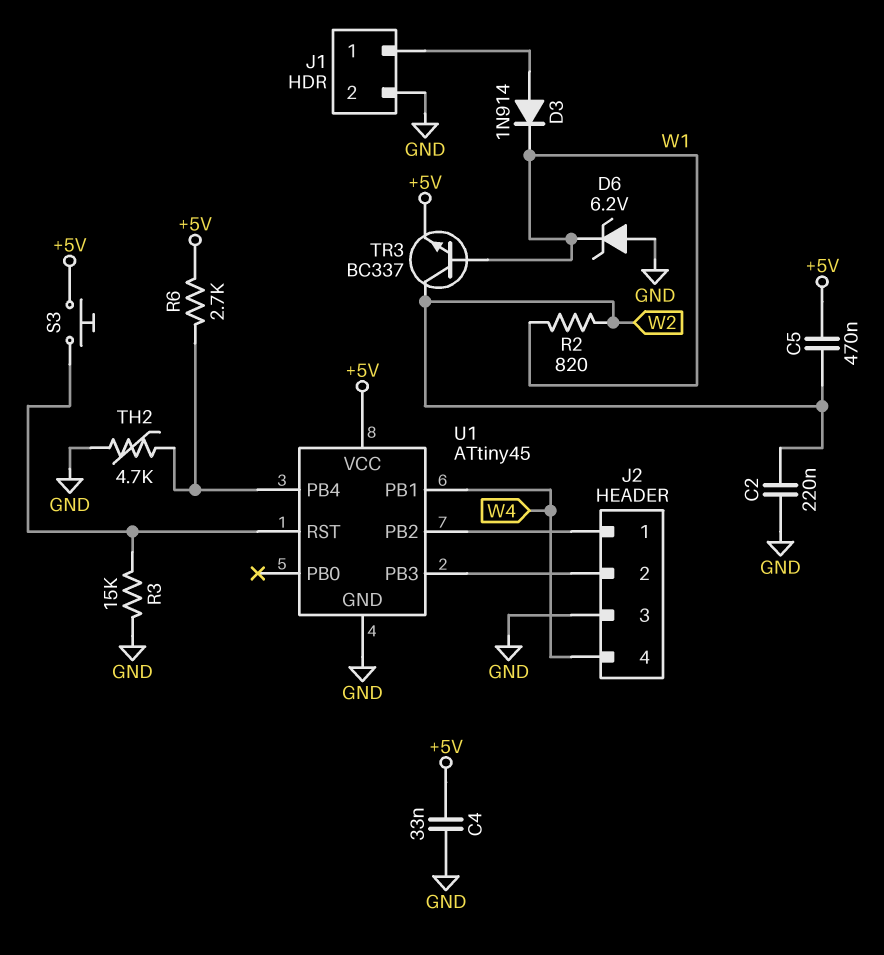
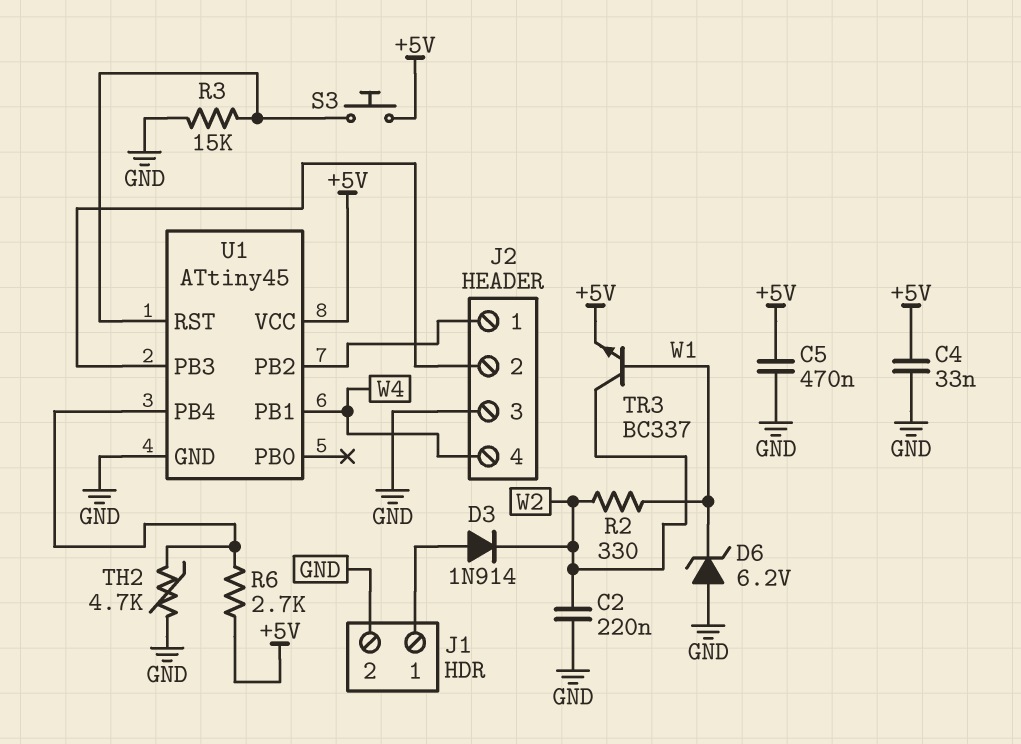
C5: 470nF (+5V, W2) -> 470nF (+5V, GND)
D3: diode 1N914 (A J1/1, K W1) -> diode 1N914 (A J1/1, K W2)
R2: 820 (W1, W2) -> 330 (W1, W2)

